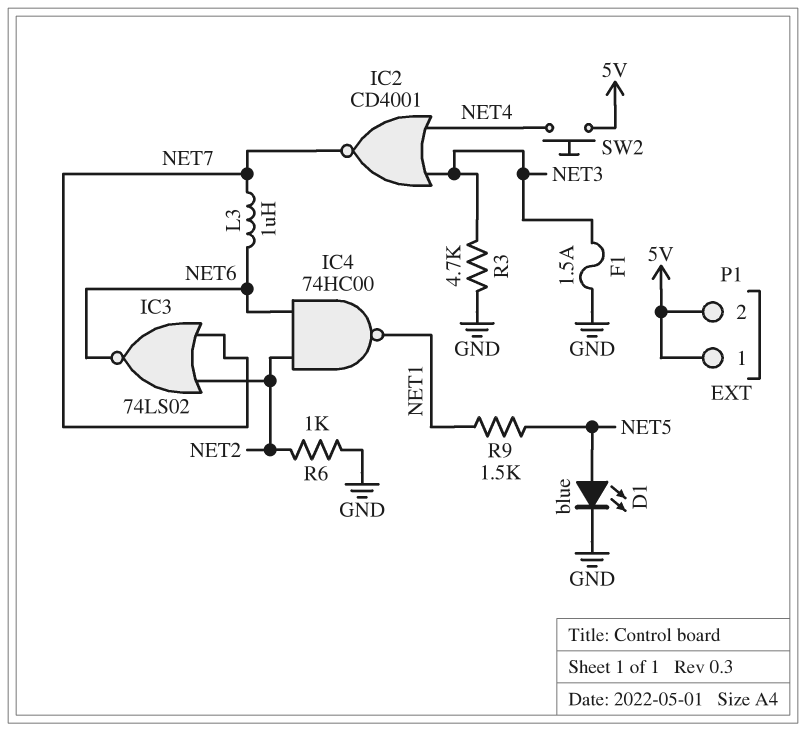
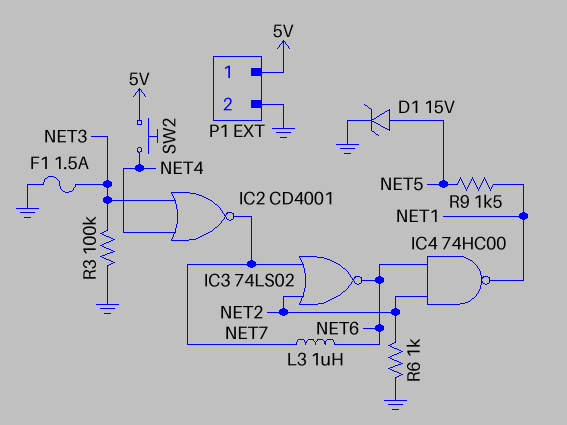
D1: LED blue (A NET5, K GND) -> zener 15V (A NET5, K GND)
P1 pin 2: 5V -> GND
R3: 4.7k (GND, NET3) -> 100k (GND, NET3)

